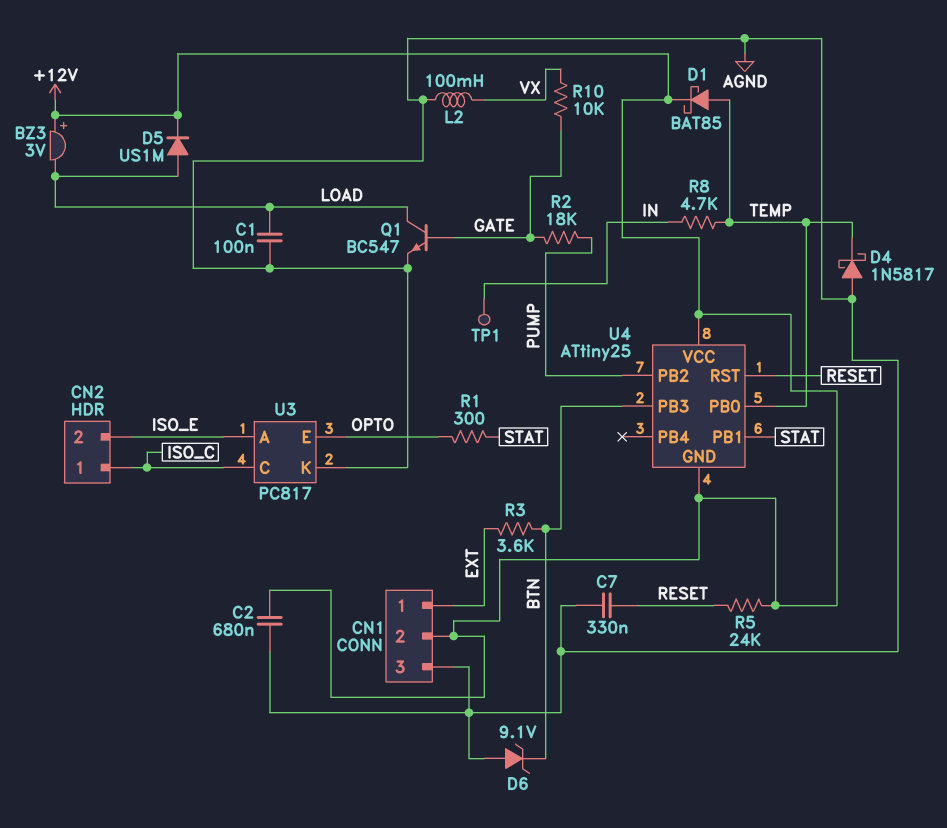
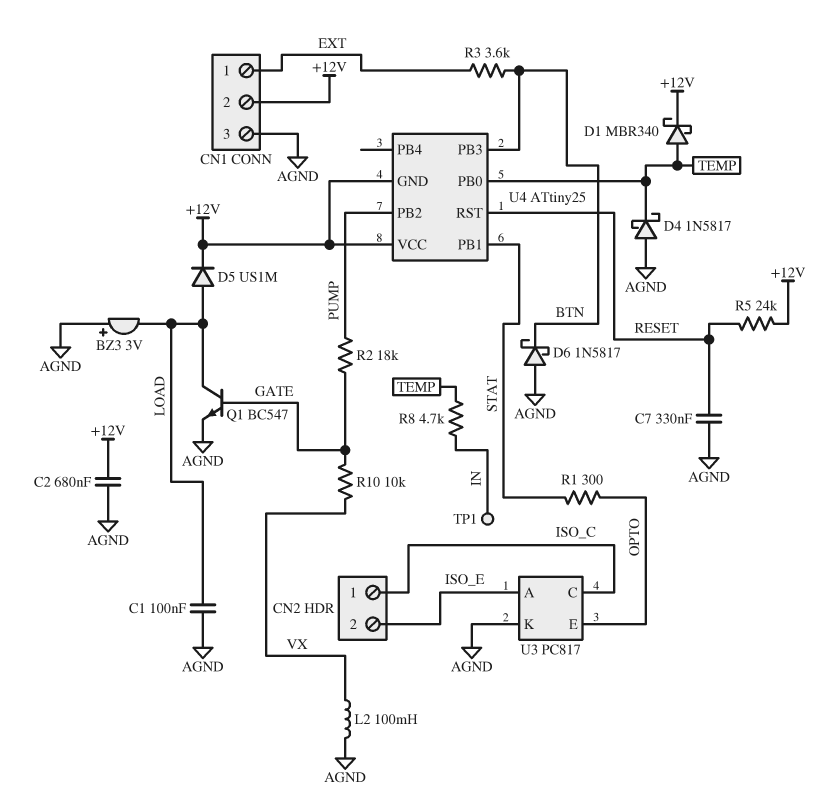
BZ3: buzzer 3V (plus +12V, minus LOAD) -> buzzer 3V (plus AGND, minus LOAD)
D1: schottky BAT85 (A TEMP, K +12V) -> schottky MBR340 (A TEMP, K +12V)
D6: zener 9.1V (A AGND, K BTN) -> schottky 1N5817 (A AGND, K BTN)

